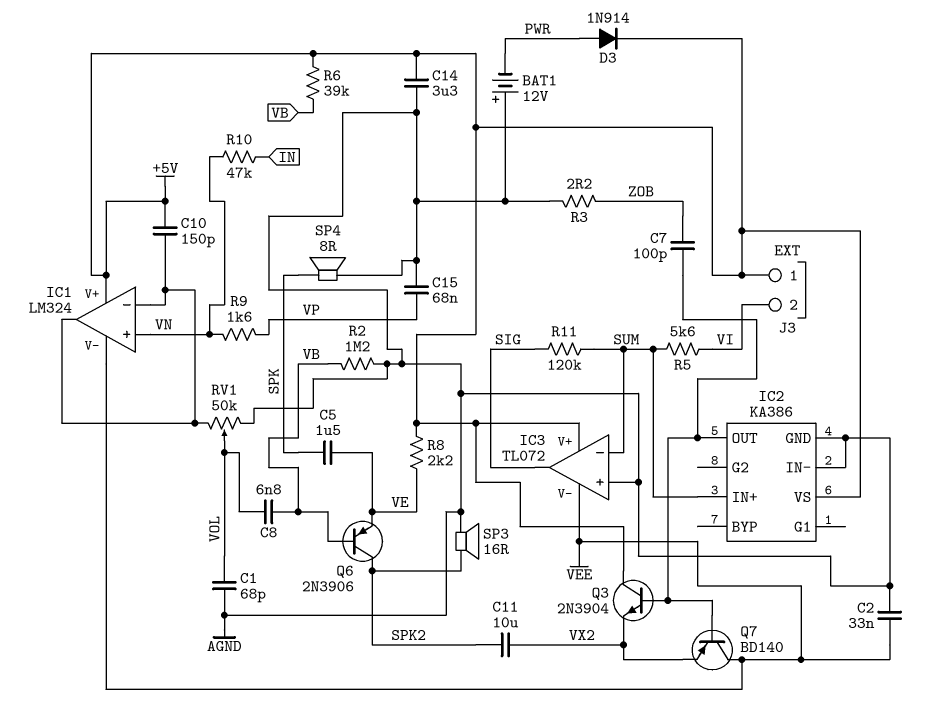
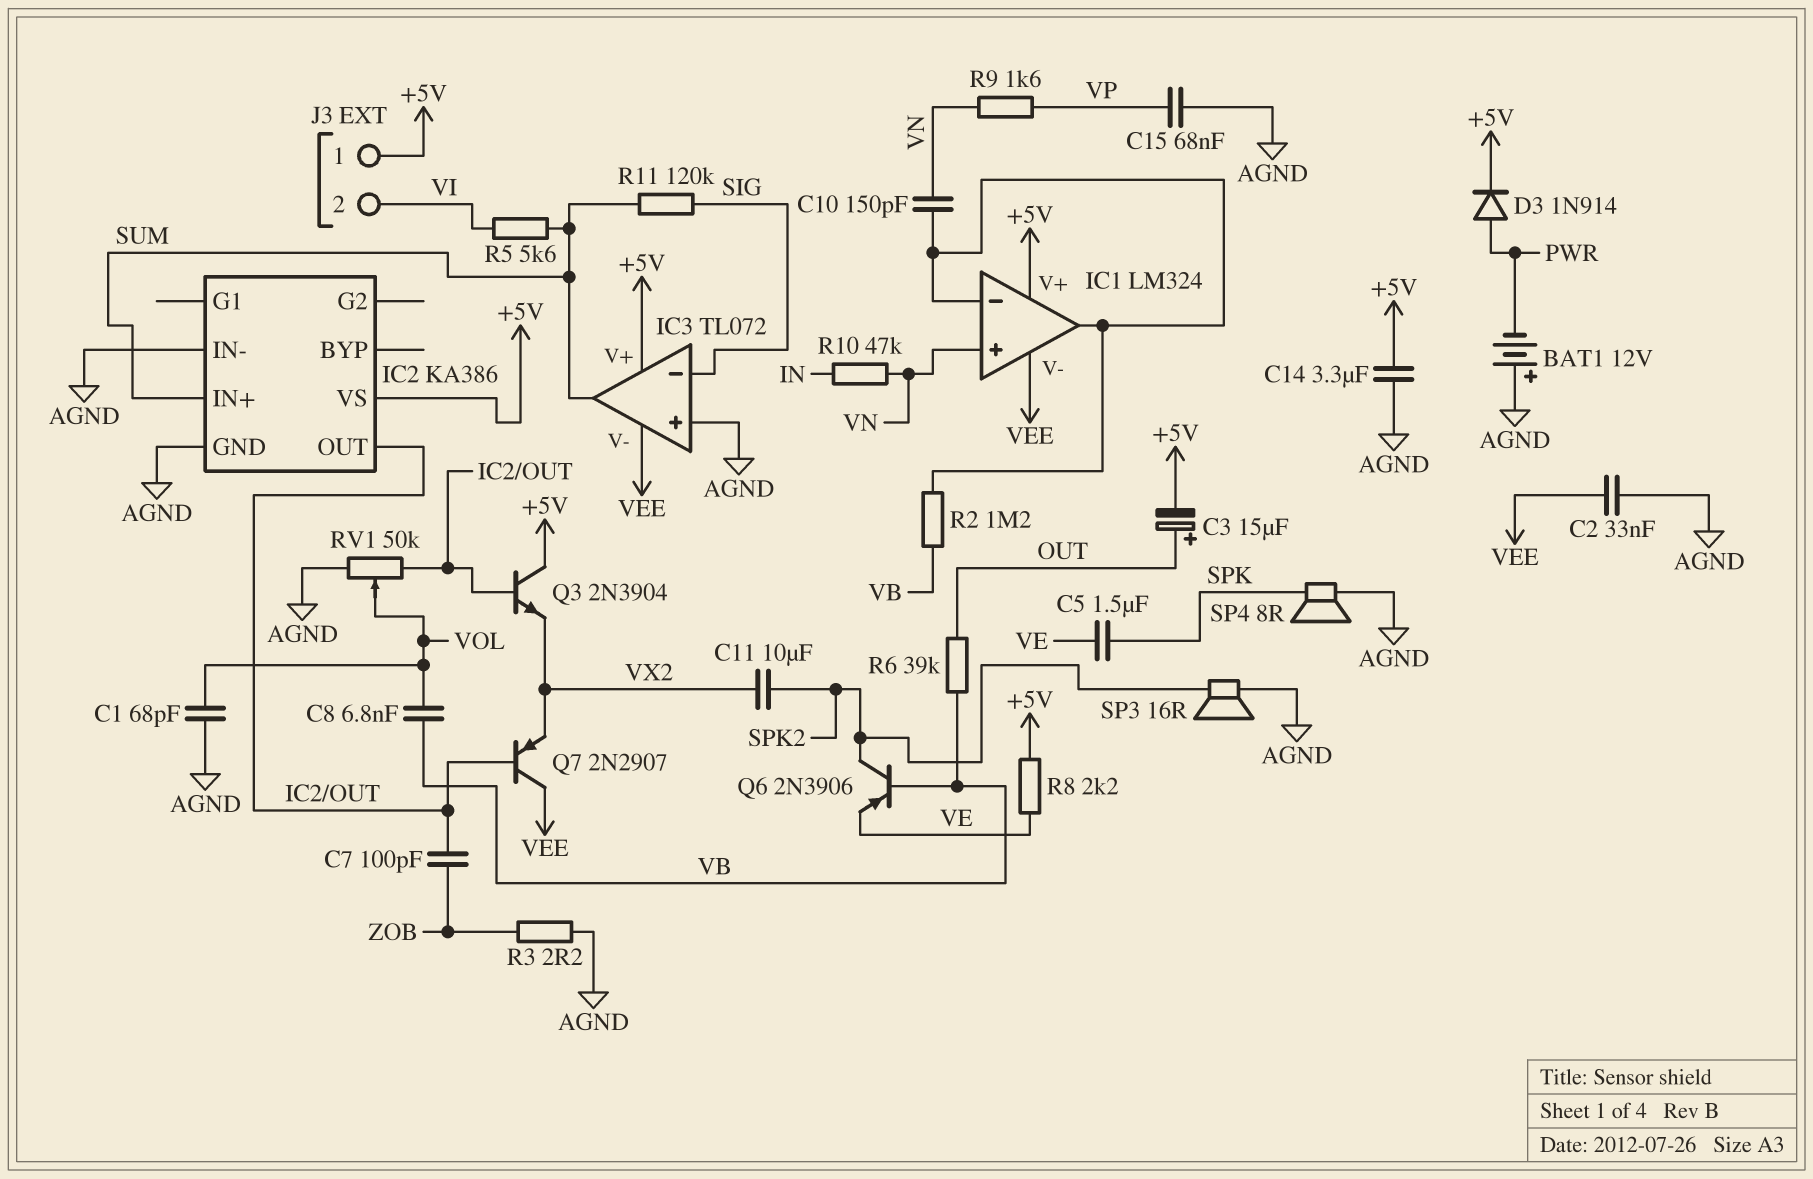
C3: none -> 15uF (plus OUT, minus +5V)
C10: 150pF (+5V, IC1/in-) -> 150pF (IC1/in-, VN)
IC3 pin in-: SUM -> SIG
IC3 pin out: SIG -> SUM
Q7: PNP BD140 (B IC2/OUT, C VEE, E VX2) -> PNP 2N2907 (B IC2/OUT, C VEE, E VX2)
R2: 1.2M (AGND, VB) -> 1.2M (IC1/in-, VB)
R6: 39k (+5V, VB) -> 39k (OUT, VB)
RV1: 50k (AGND, IC1/in-, wiper VOL) -> 50k (AGND, IC2/OUT, wiper VOL)

